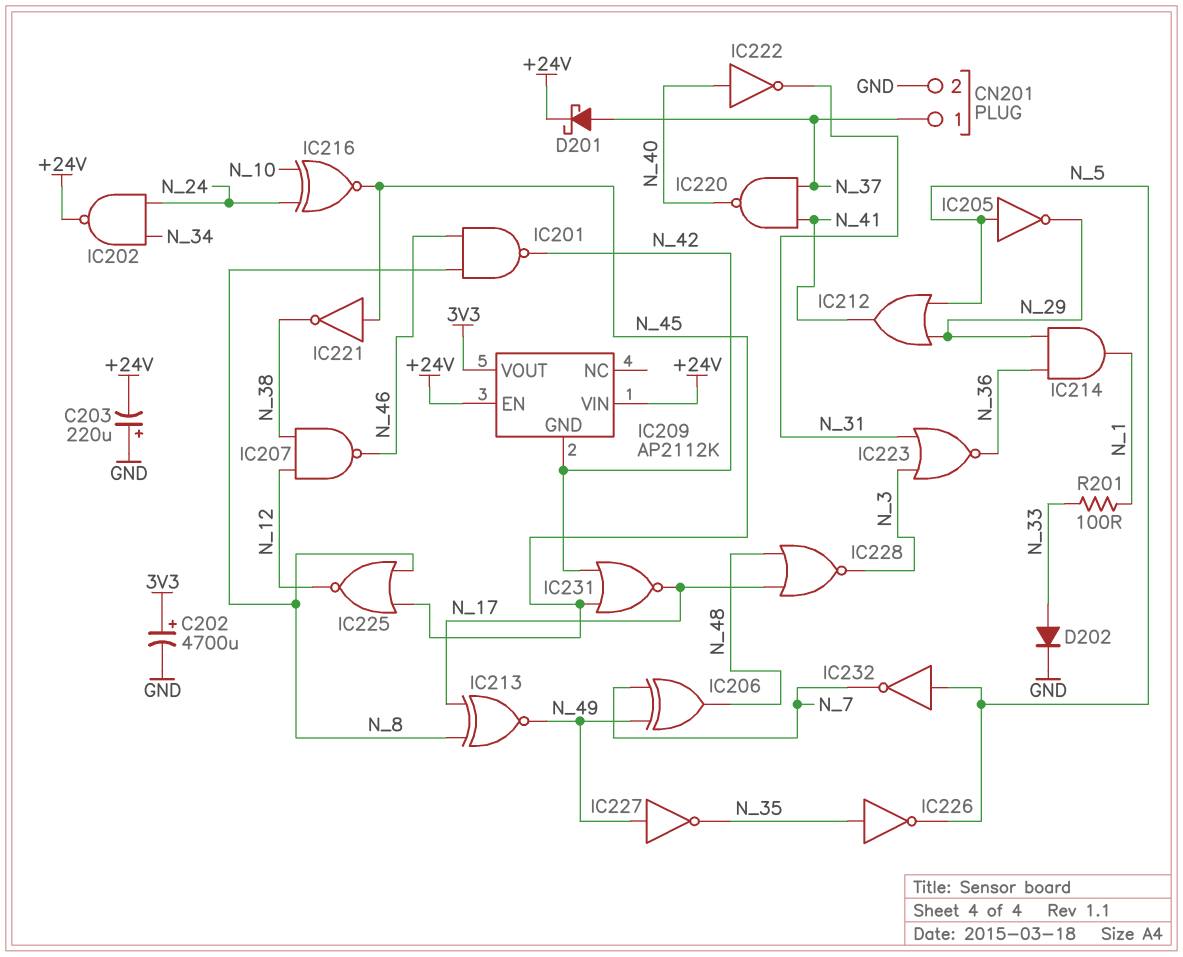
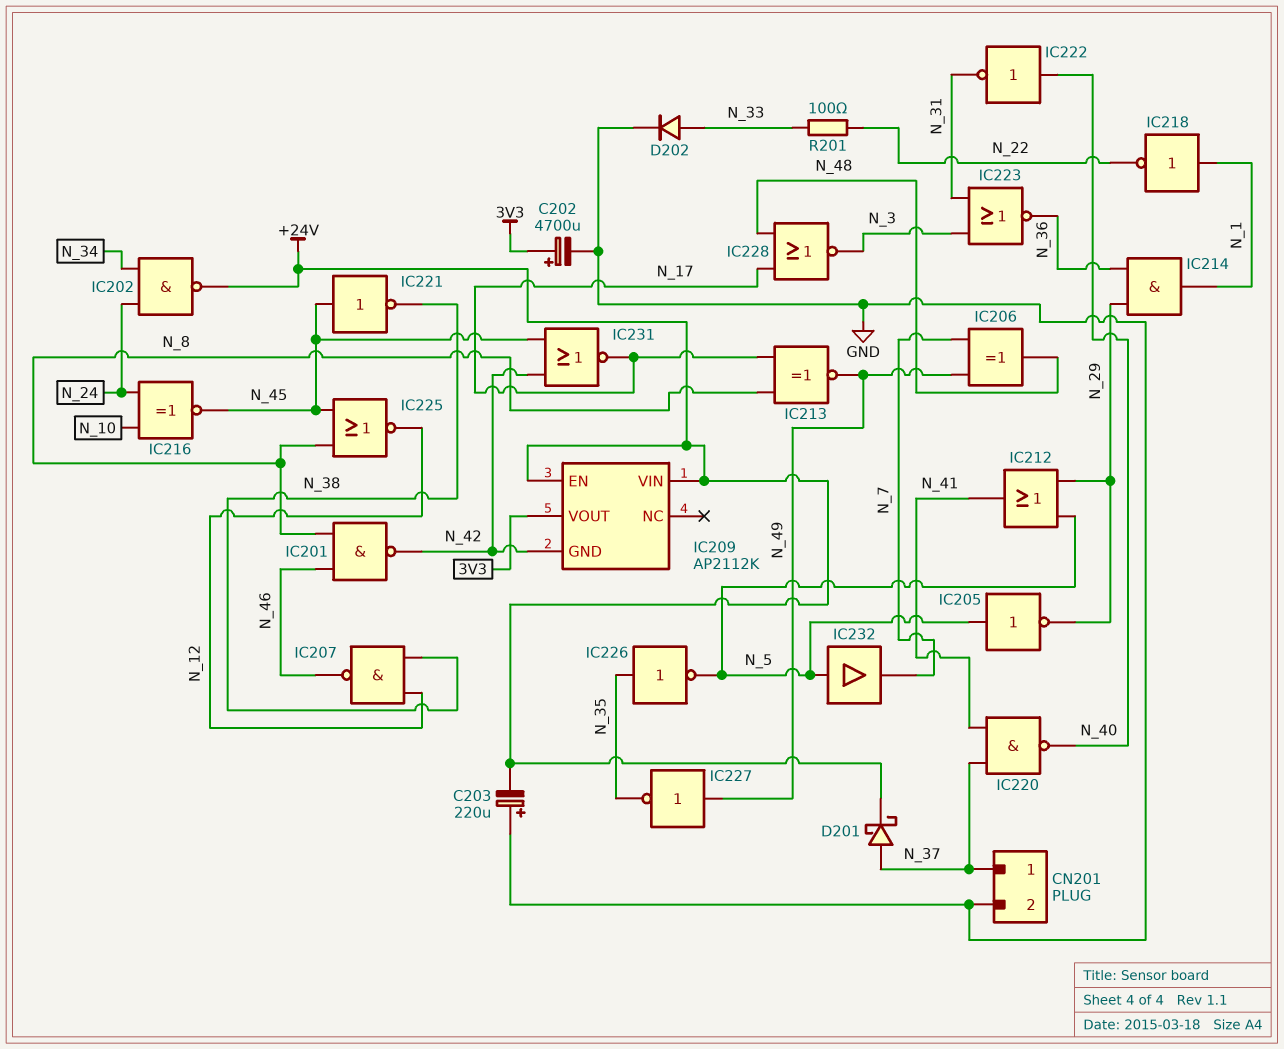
IC218: none -> NOT (in N_1, out N_22)
IC232: NOT (in N_5, out N_7) -> buffer (in N_5, out N_7)
R201: 100 (N_1, N_33) -> 100 (N_22, N_33)

